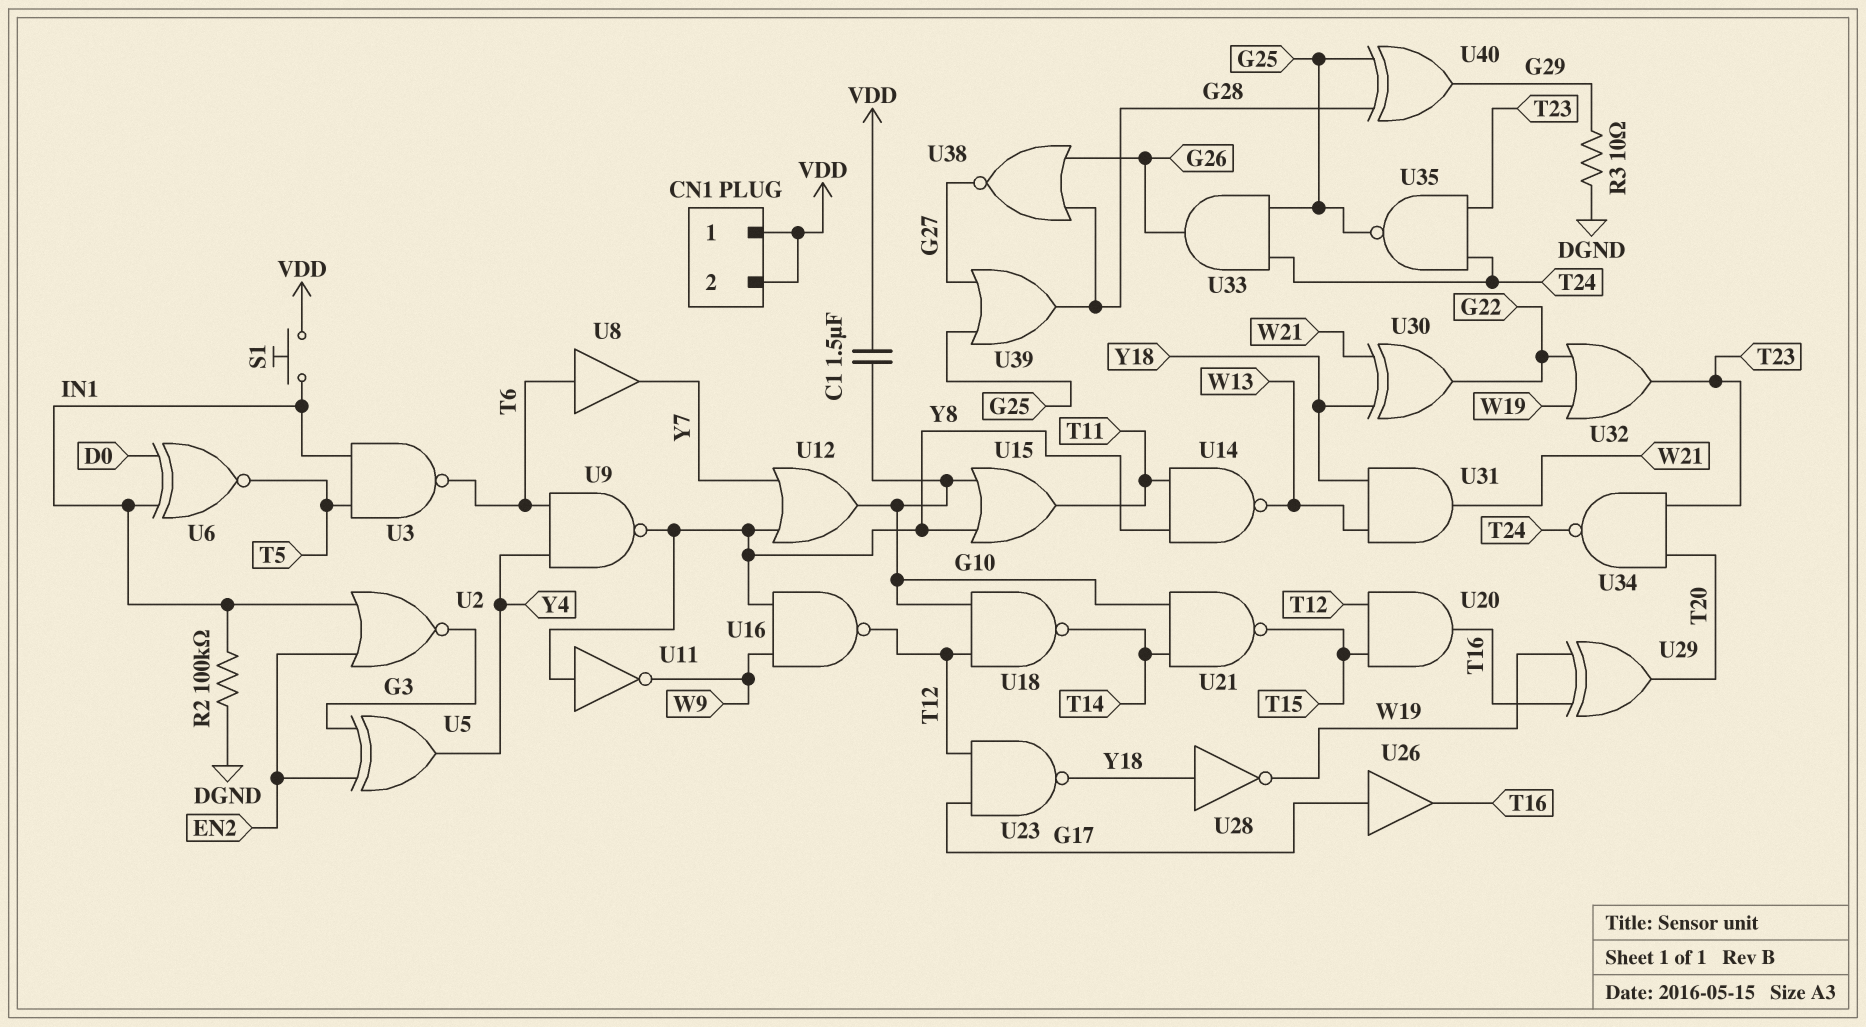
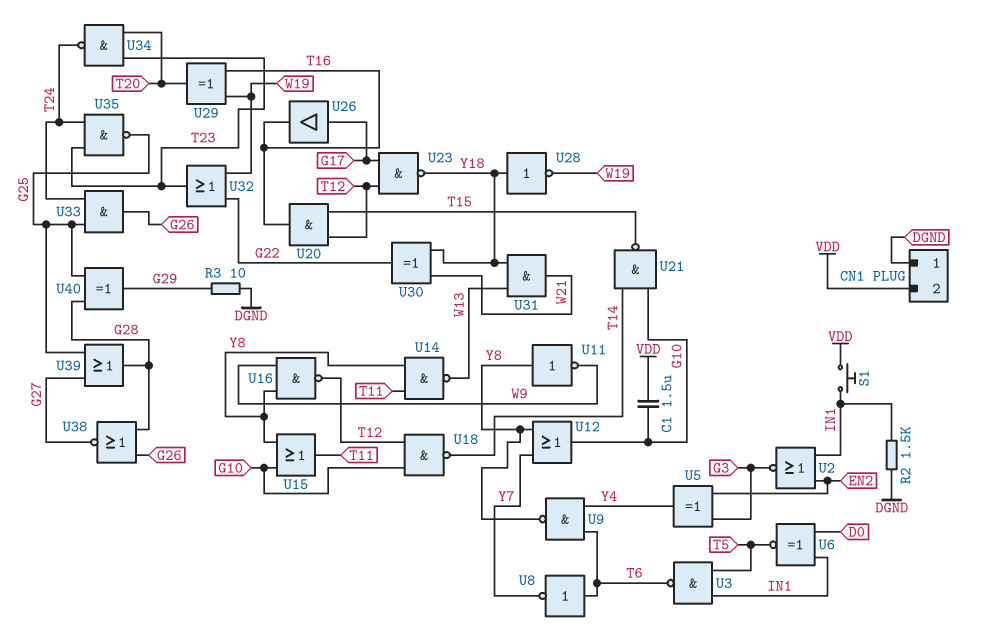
CN1 pin 1: VDD -> DGND
R2: 100k (DGND, IN1) -> 1.5k (DGND, IN1)
U8: buffer (in T6, out Y7) -> NOT (in T6, out Y7)

